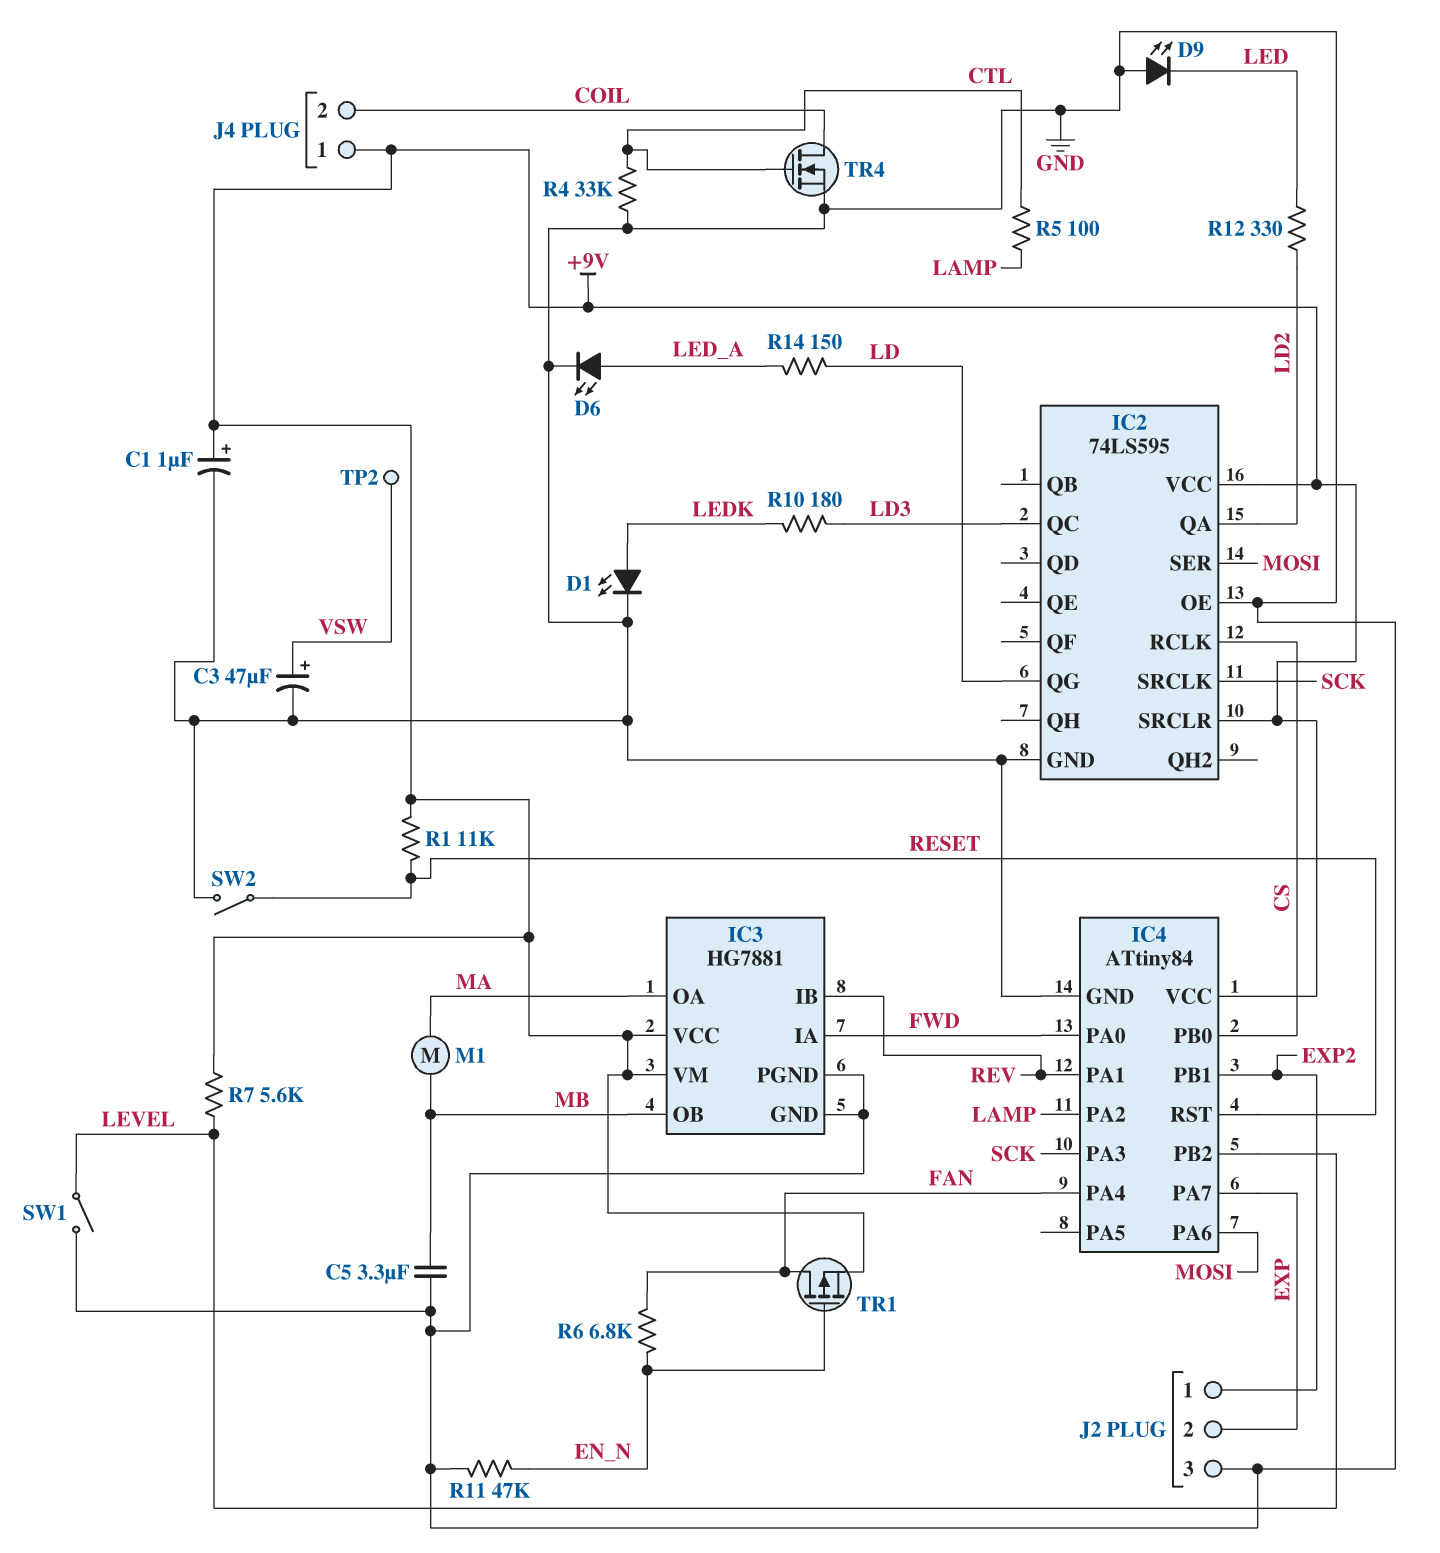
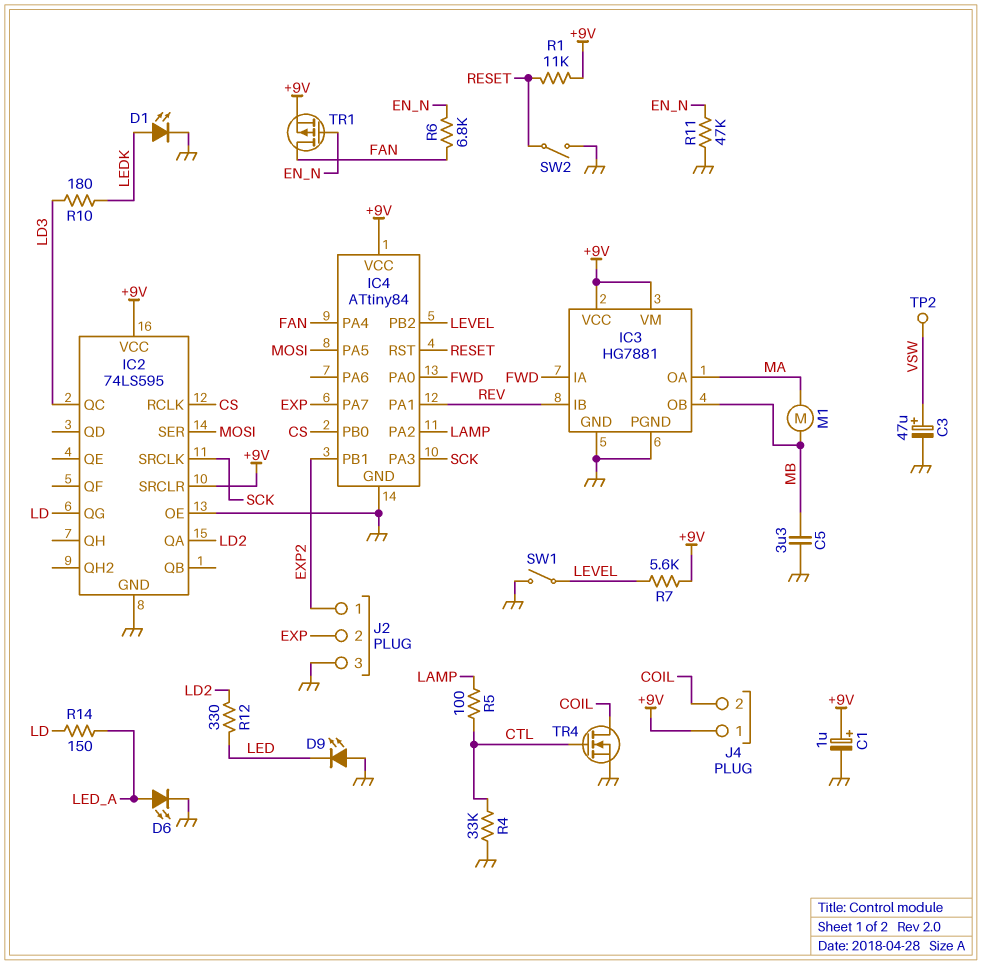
IC4 pin PA5: none -> MOSI
IC4 pin PA6: MOSI -> none

